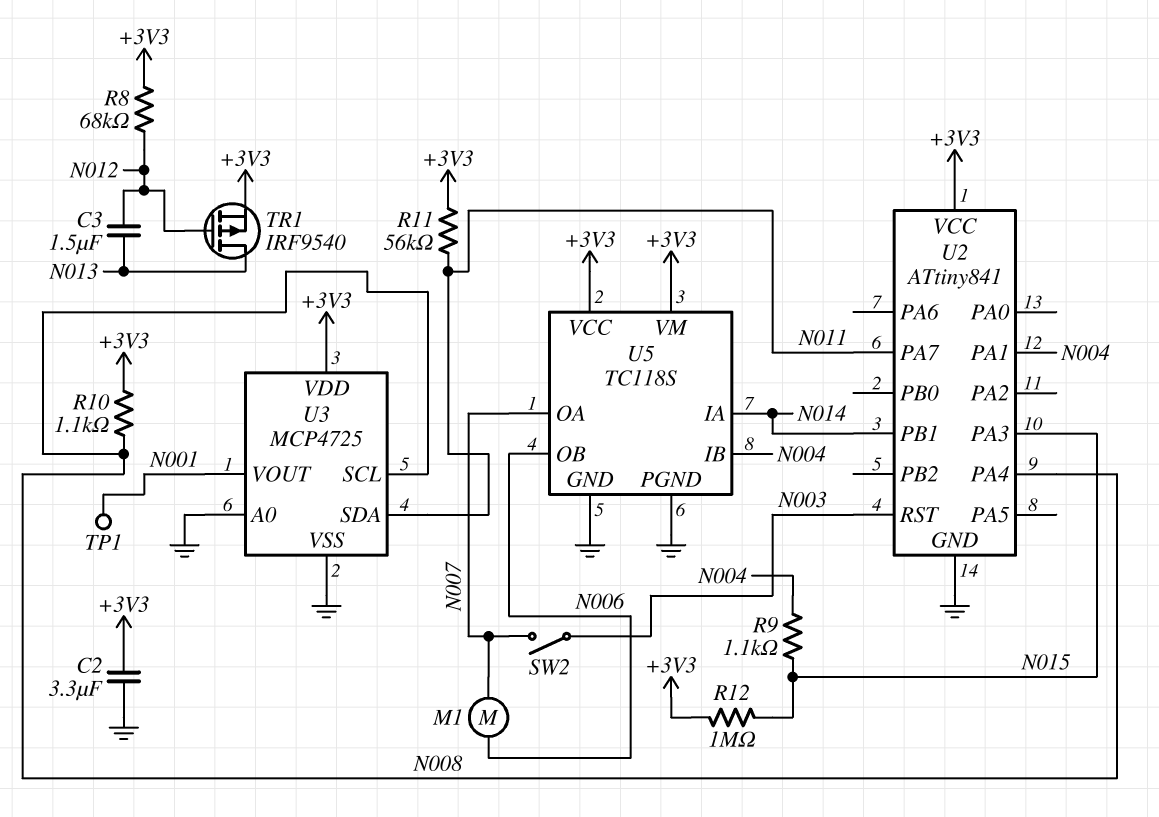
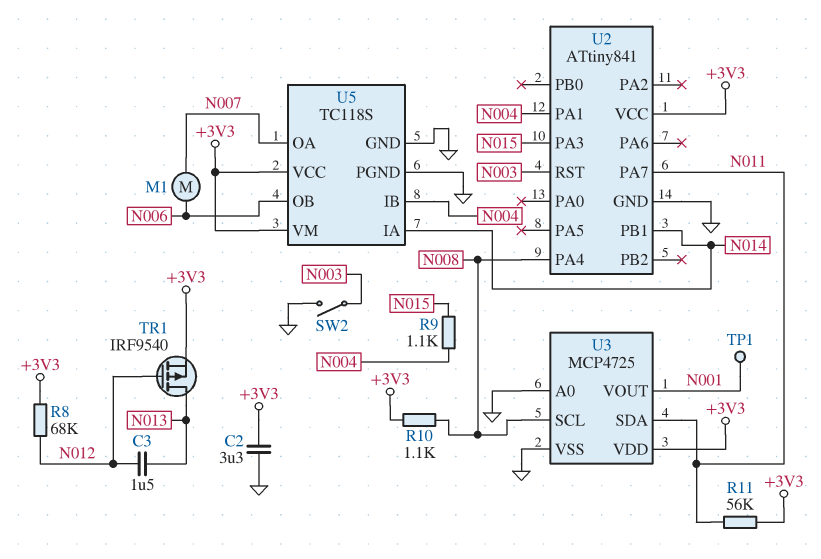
R12: 1M (+3V3, N015) -> none
SW2: switch (N003, N007) -> switch (GND, N003)

